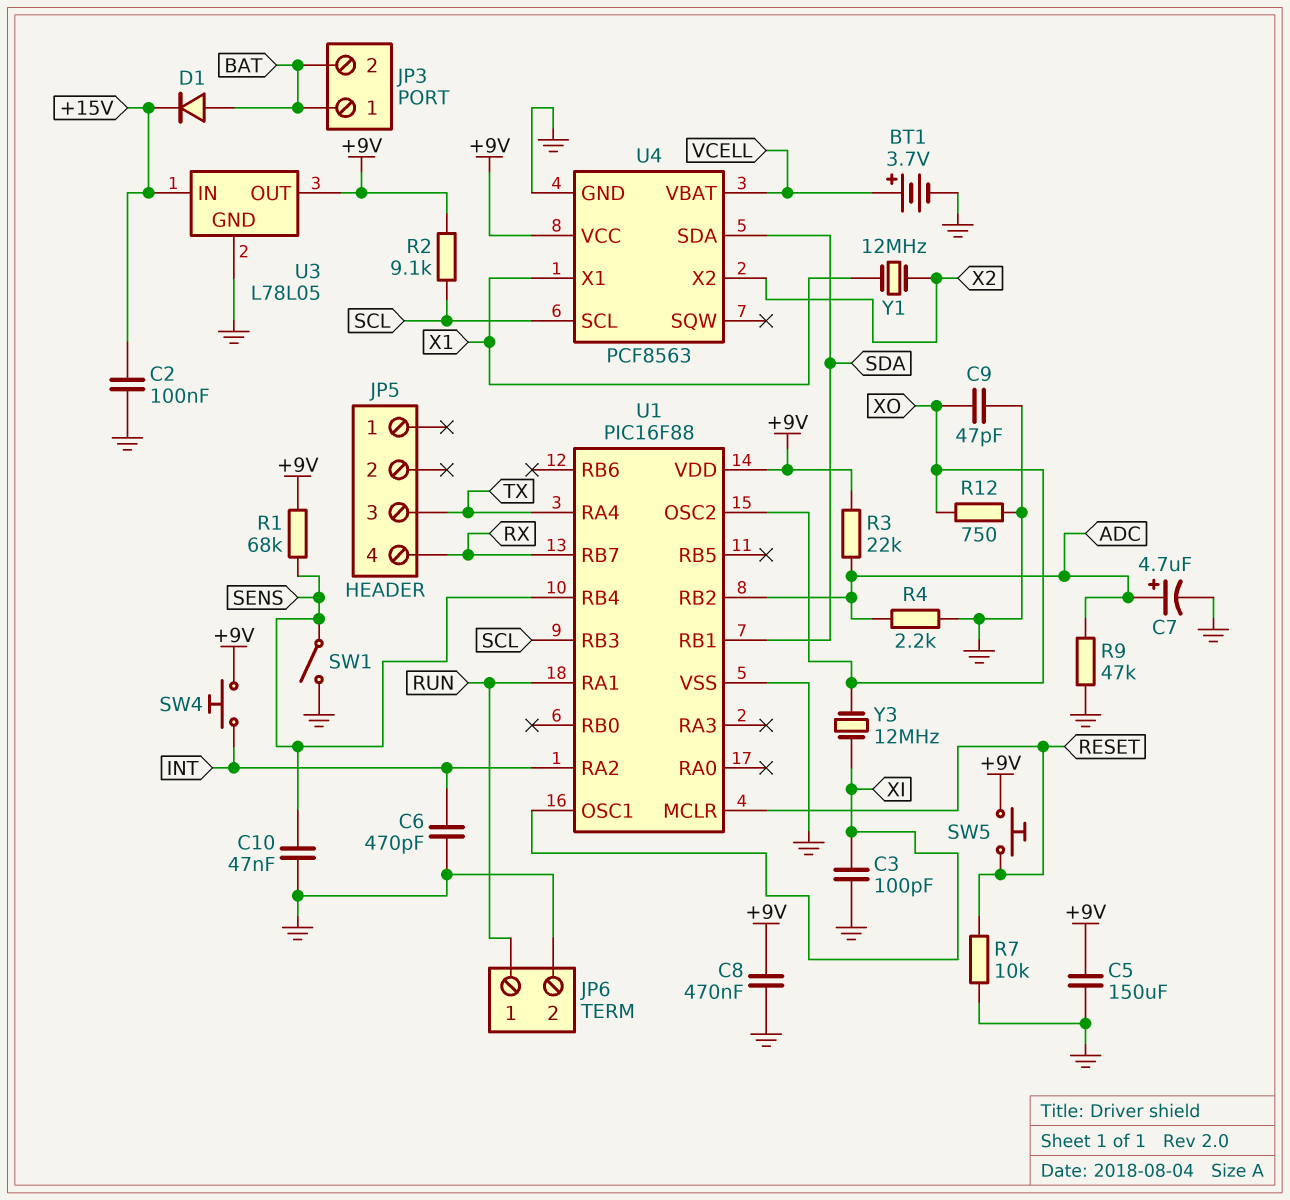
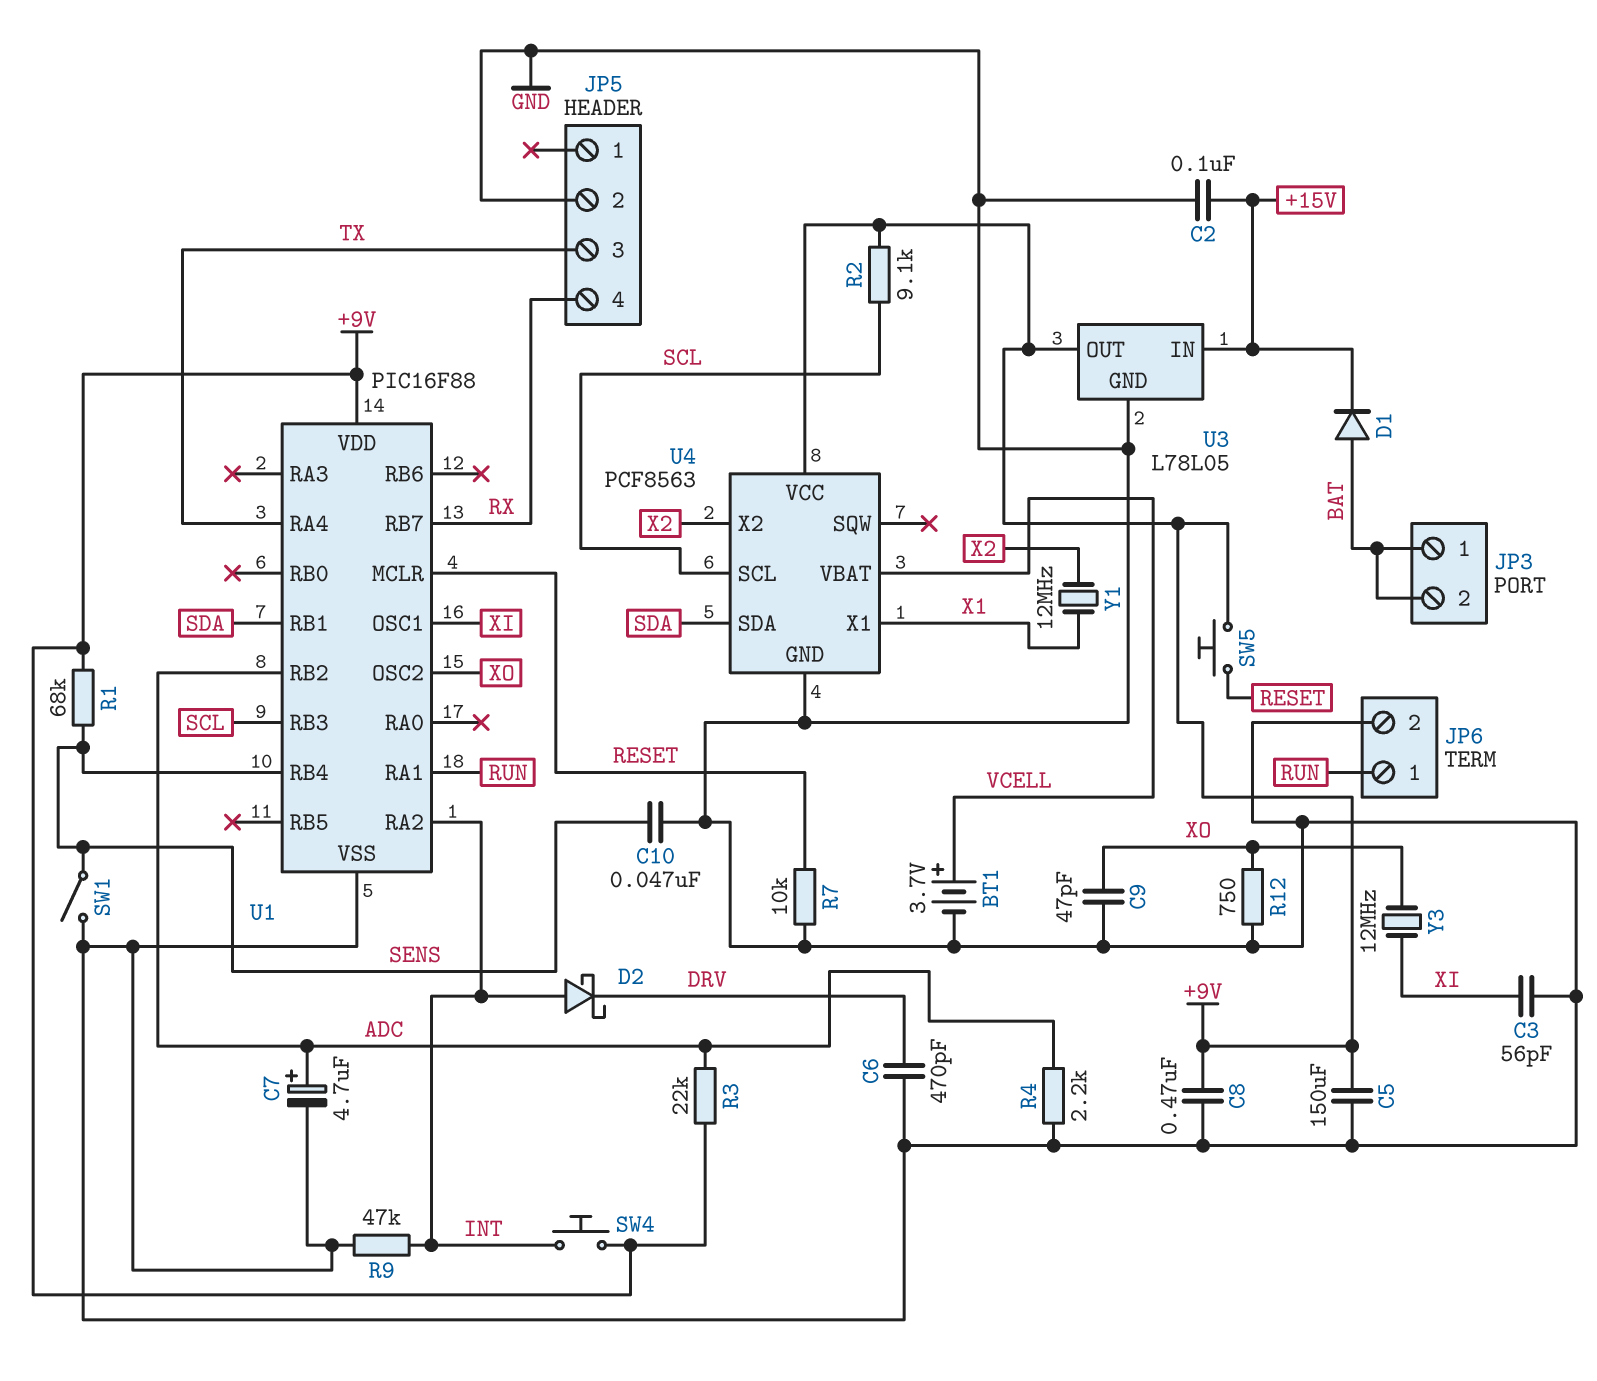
C3: 100pF (GND, XI) -> 56pF (GND, XI)
C6: 470pF (GND, INT) -> 470pF (DRV, GND)
D2: none -> schottky (A INT, K DRV)
JP5 pin 2: none -> GND
R9: 47k (ADC, GND) -> 47k (GND, INT)

